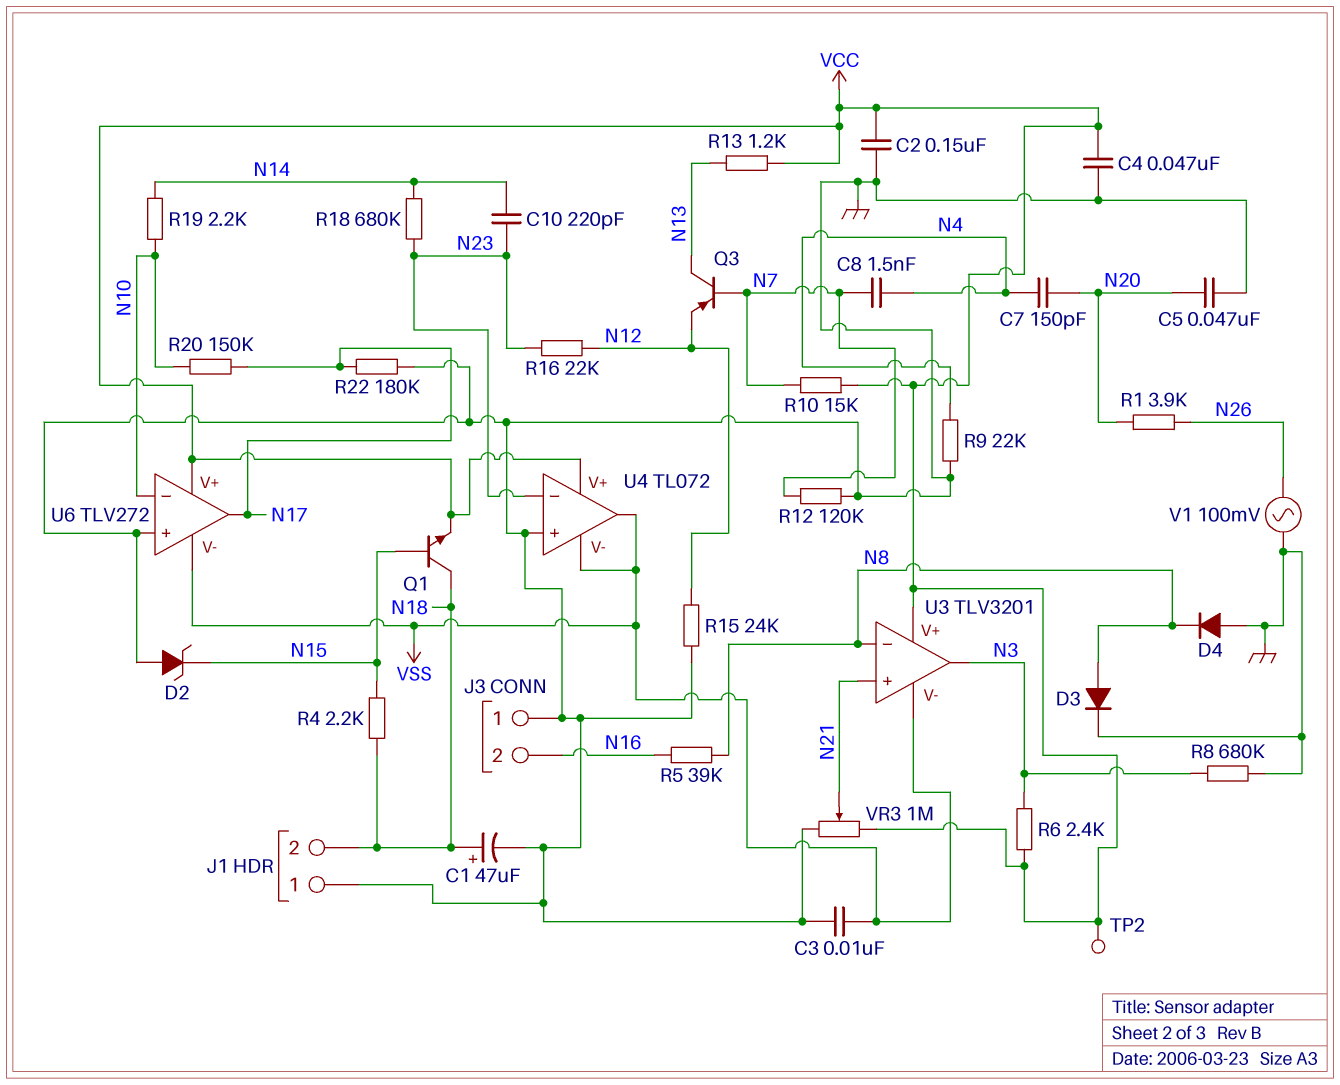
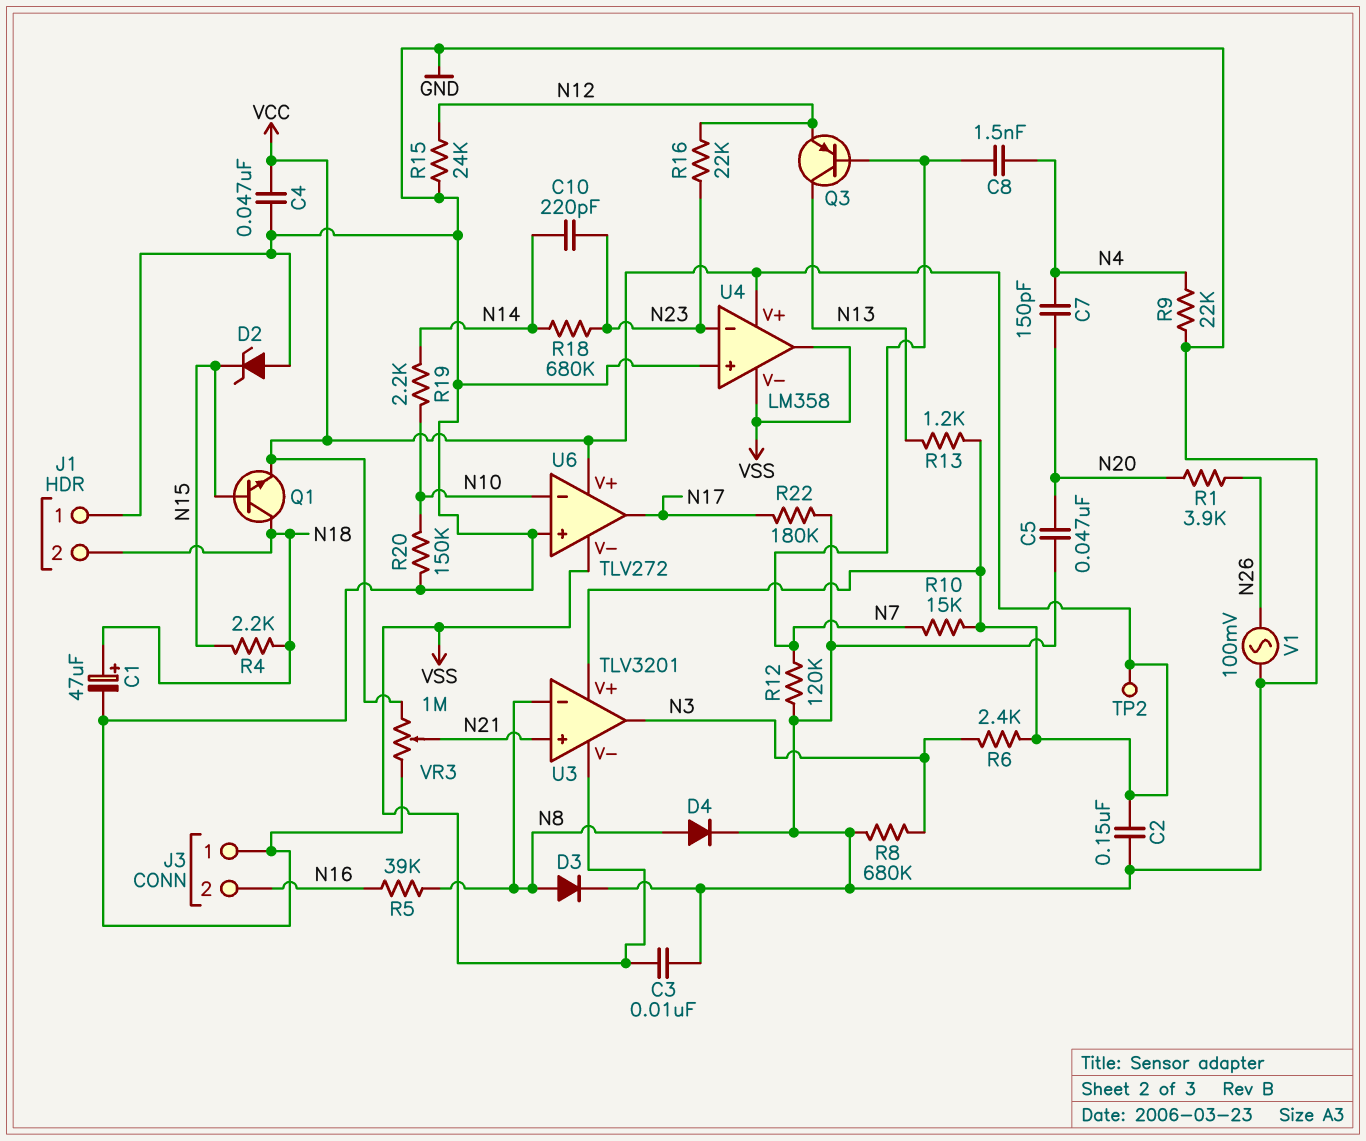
D4: diode (A GND, K N8) -> diode (A N8, K GND)
R20: 150k (N10, N17) -> 150k (GND, N10)
U4: TL072 -> LM358

